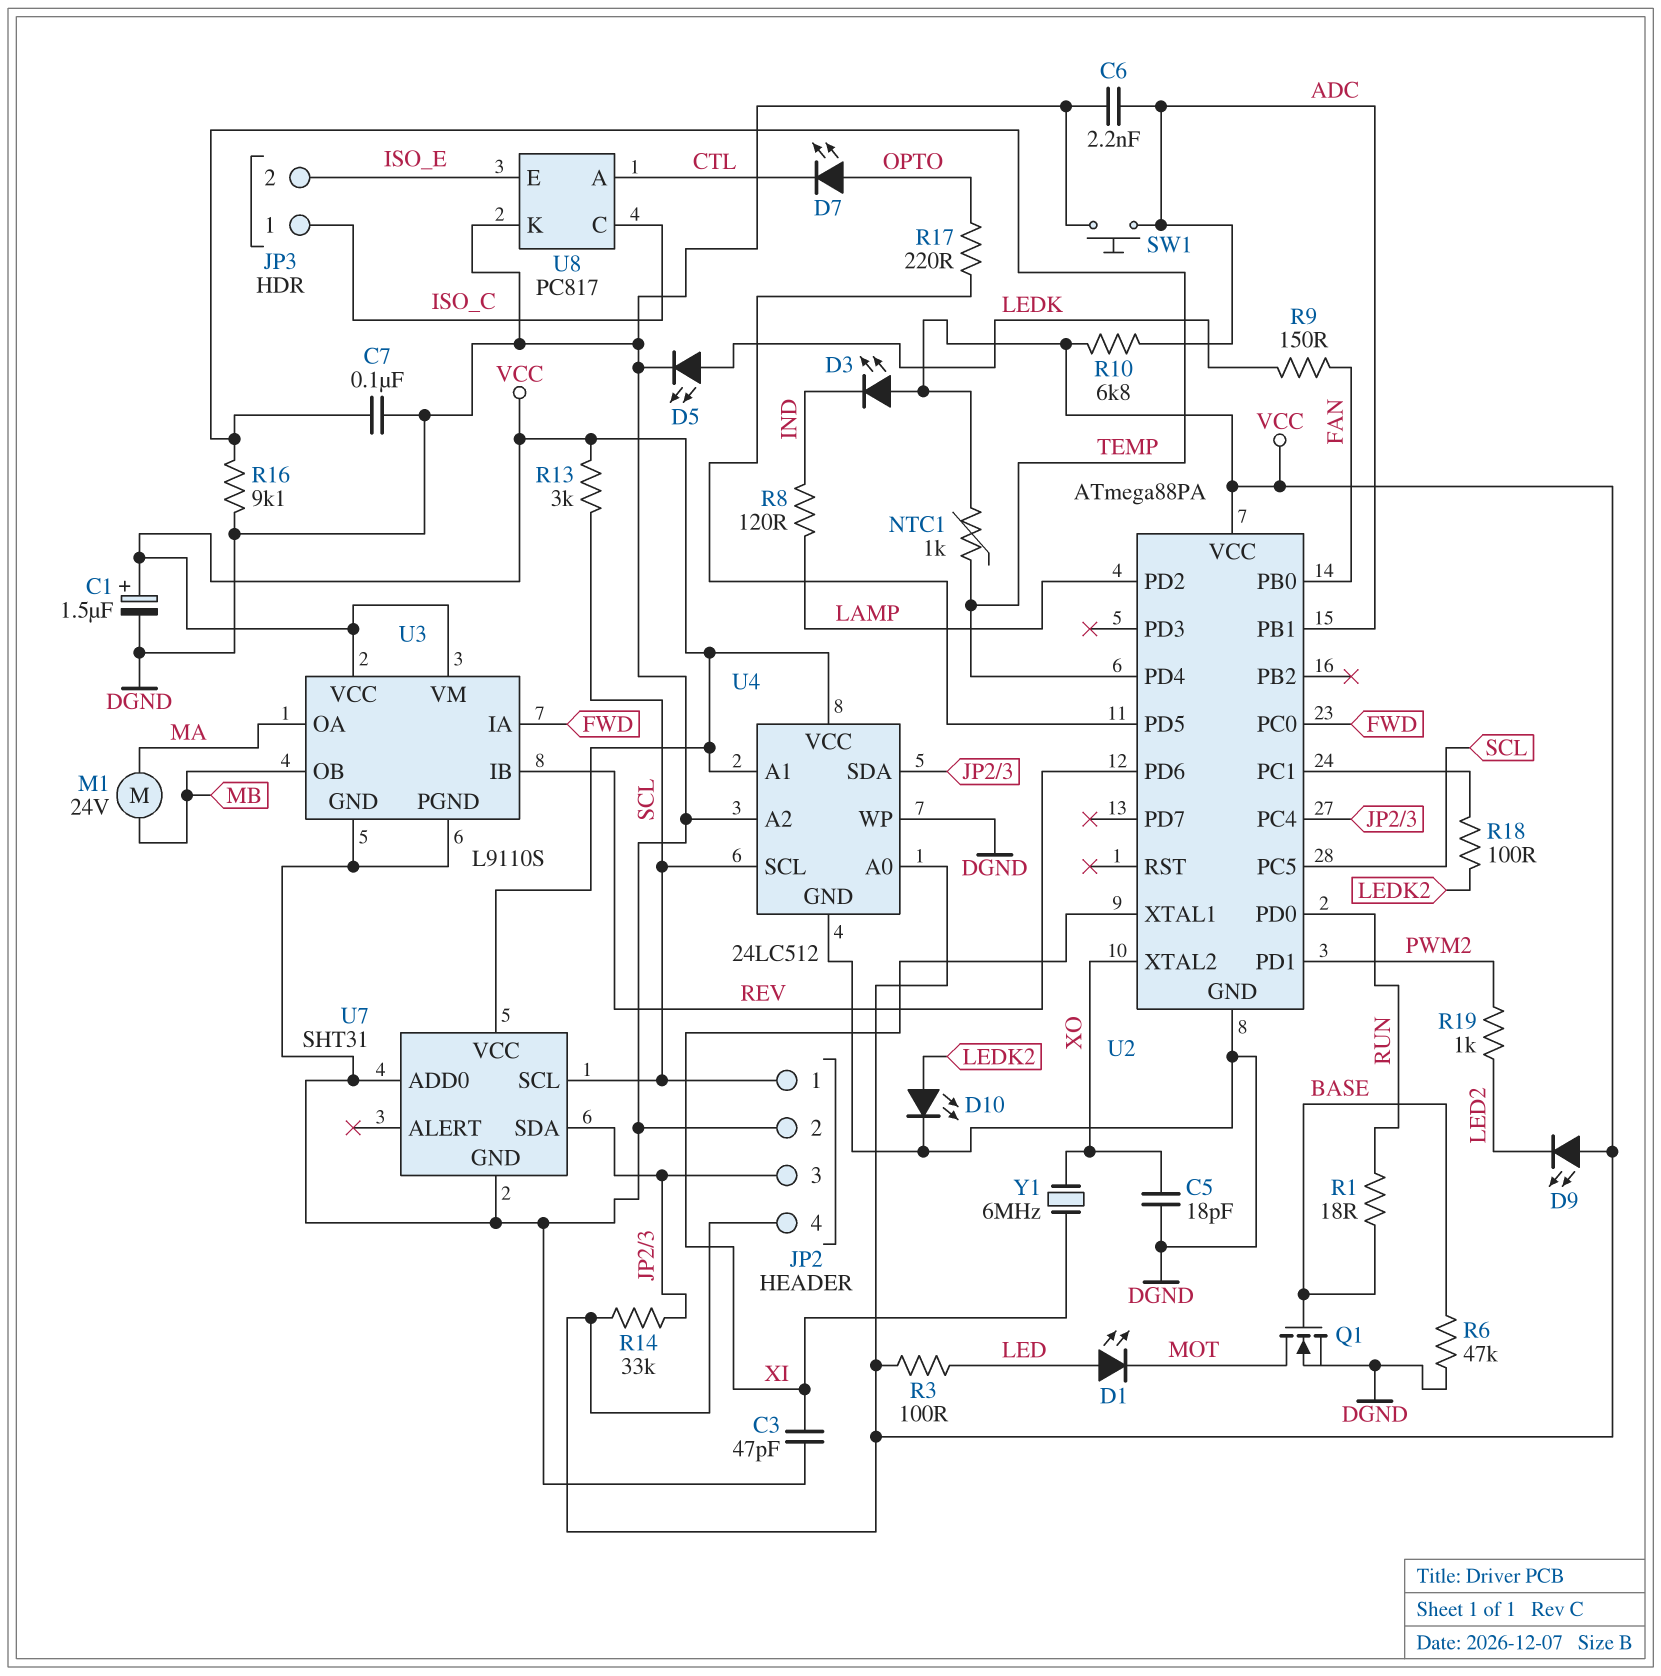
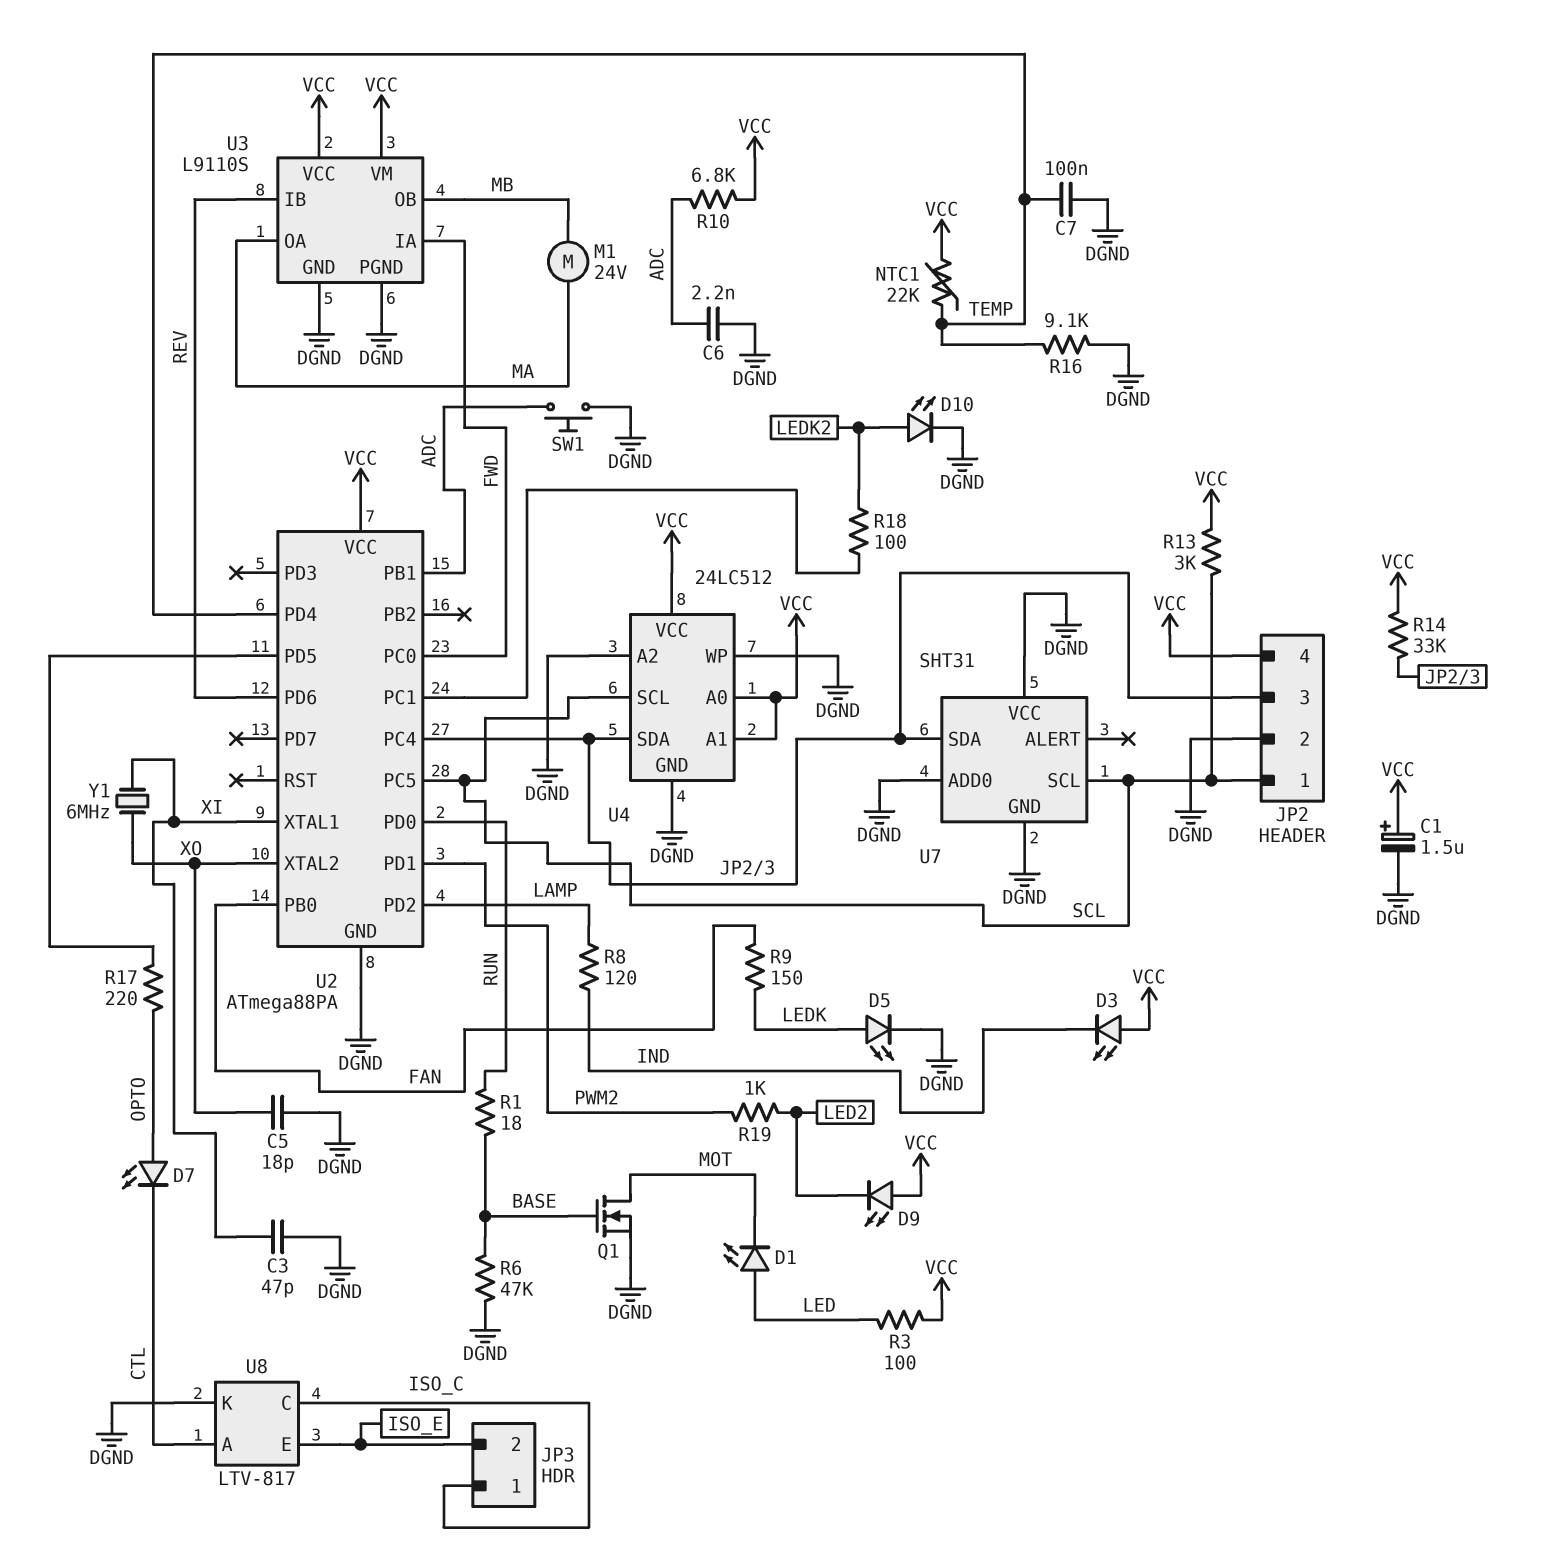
NTC1: 1k (TEMP, VCC) -> 22k (TEMP, VCC)
U7 pin VCC: VCC -> DGND
U8: PC817 -> LTV-817

